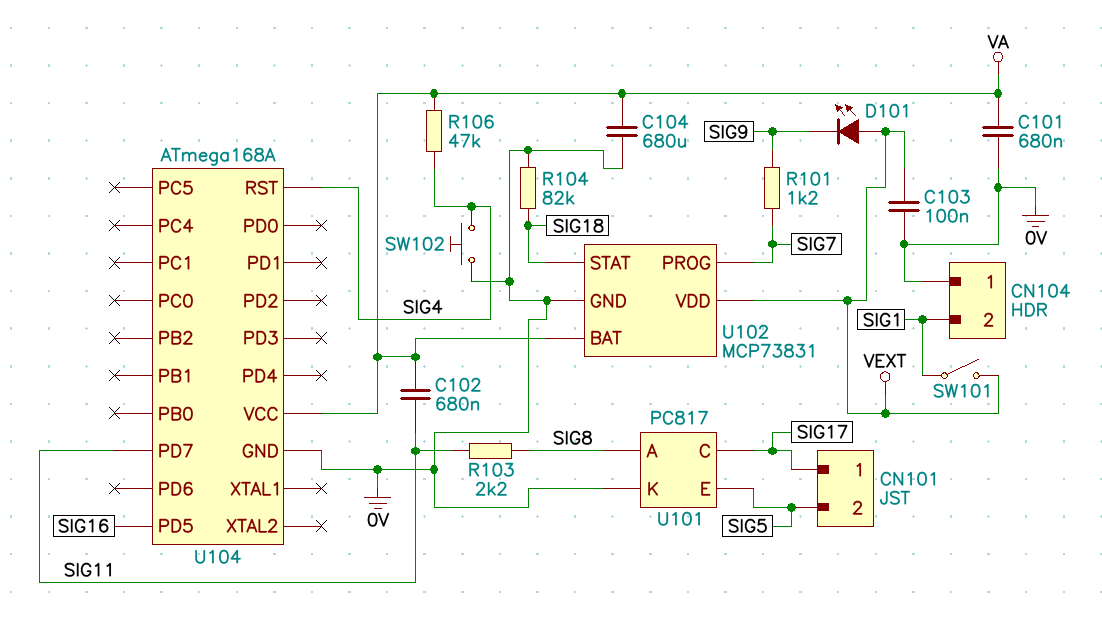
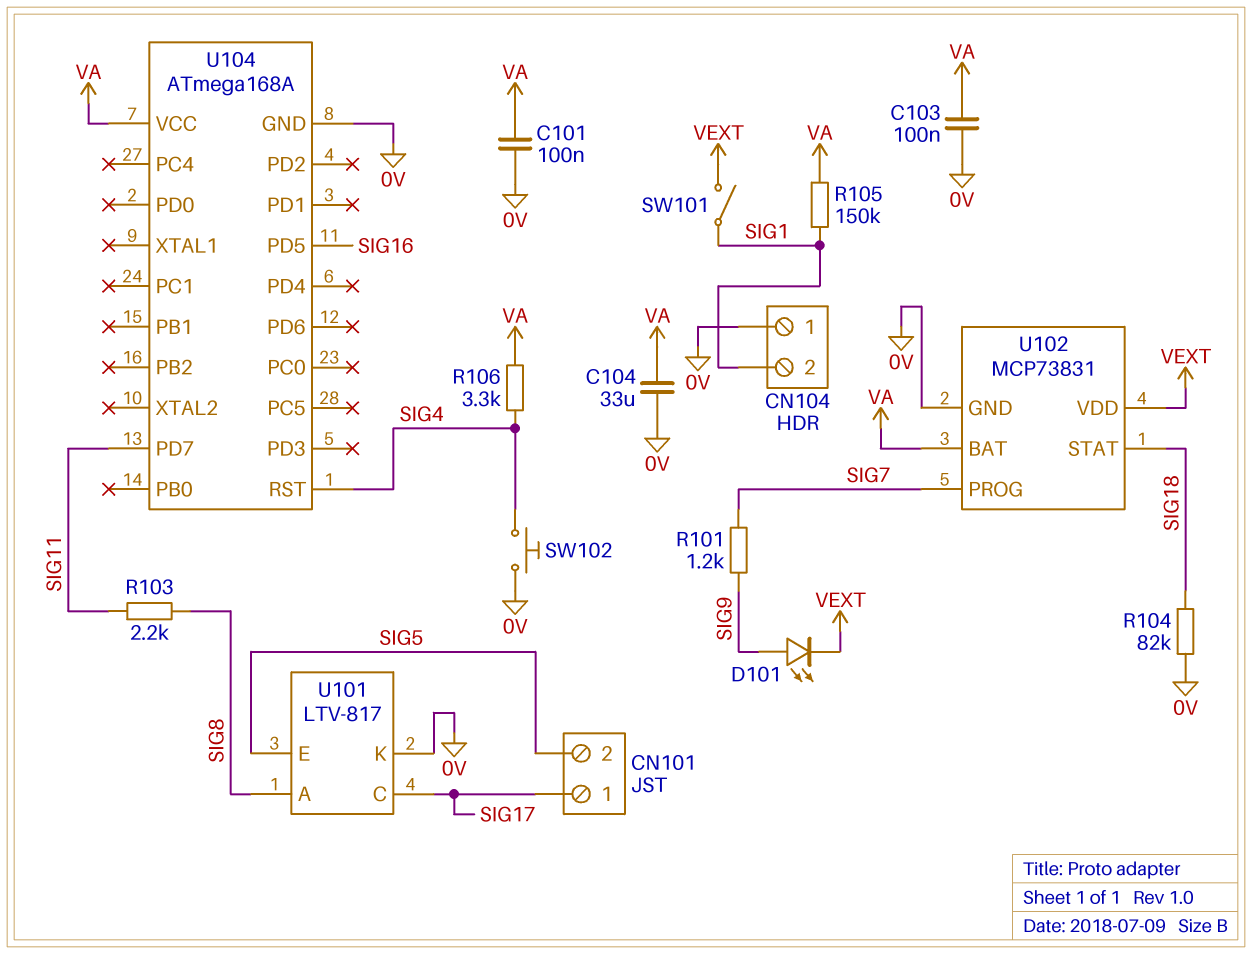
C101: 680nF (0V, VA) -> 100nF (0V, VA)
C102: 680nF (SIG11, VA) -> none
C103: 100nF (0V, VEXT) -> 100nF (0V, VA)
C104: 680uF (0V, VA) -> 33uF (0V, VA)
D101: LED (A VEXT, K SIG9) -> LED (A SIG9, K VEXT)
R105: none -> 150k (SIG1, VA)
R106: 47k (SIG4, VA) -> 3.3k (SIG4, VA)
U101: PC817 -> LTV-817

